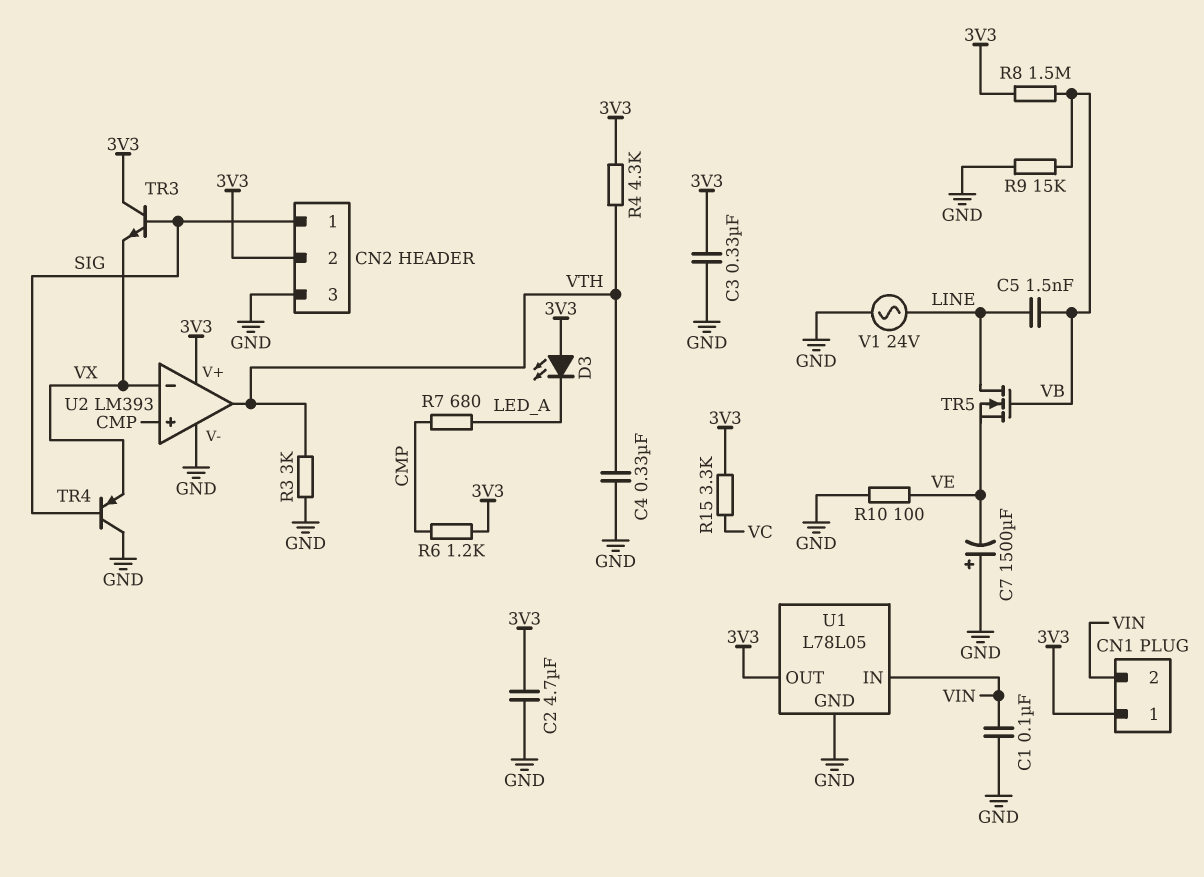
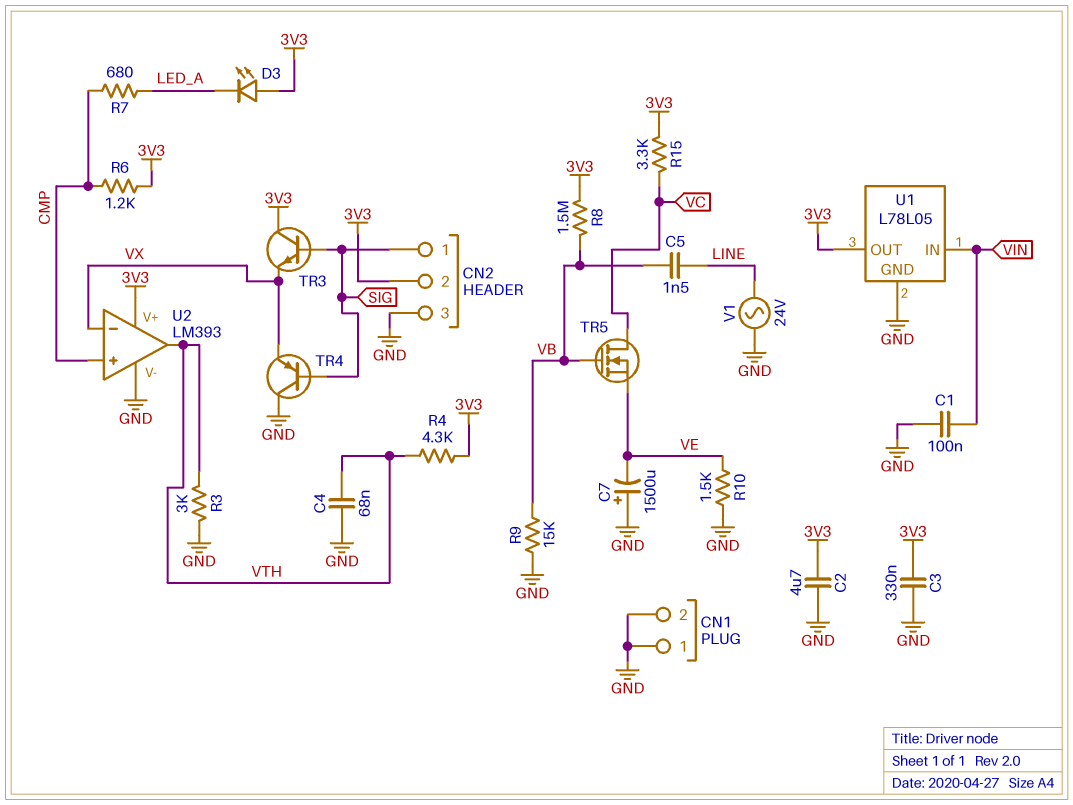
C4: 330nF (GND, VTH) -> 68nF (GND, VTH)
CN1 pin 1: 3V3 -> GND
CN1 pin 2: VIN -> GND
R10: 100 (GND, VE) -> 1.5k (GND, VE)
TR5: NMOS (G VB, D LINE, S VE) -> NMOS (G VB, D VC, S VE)

